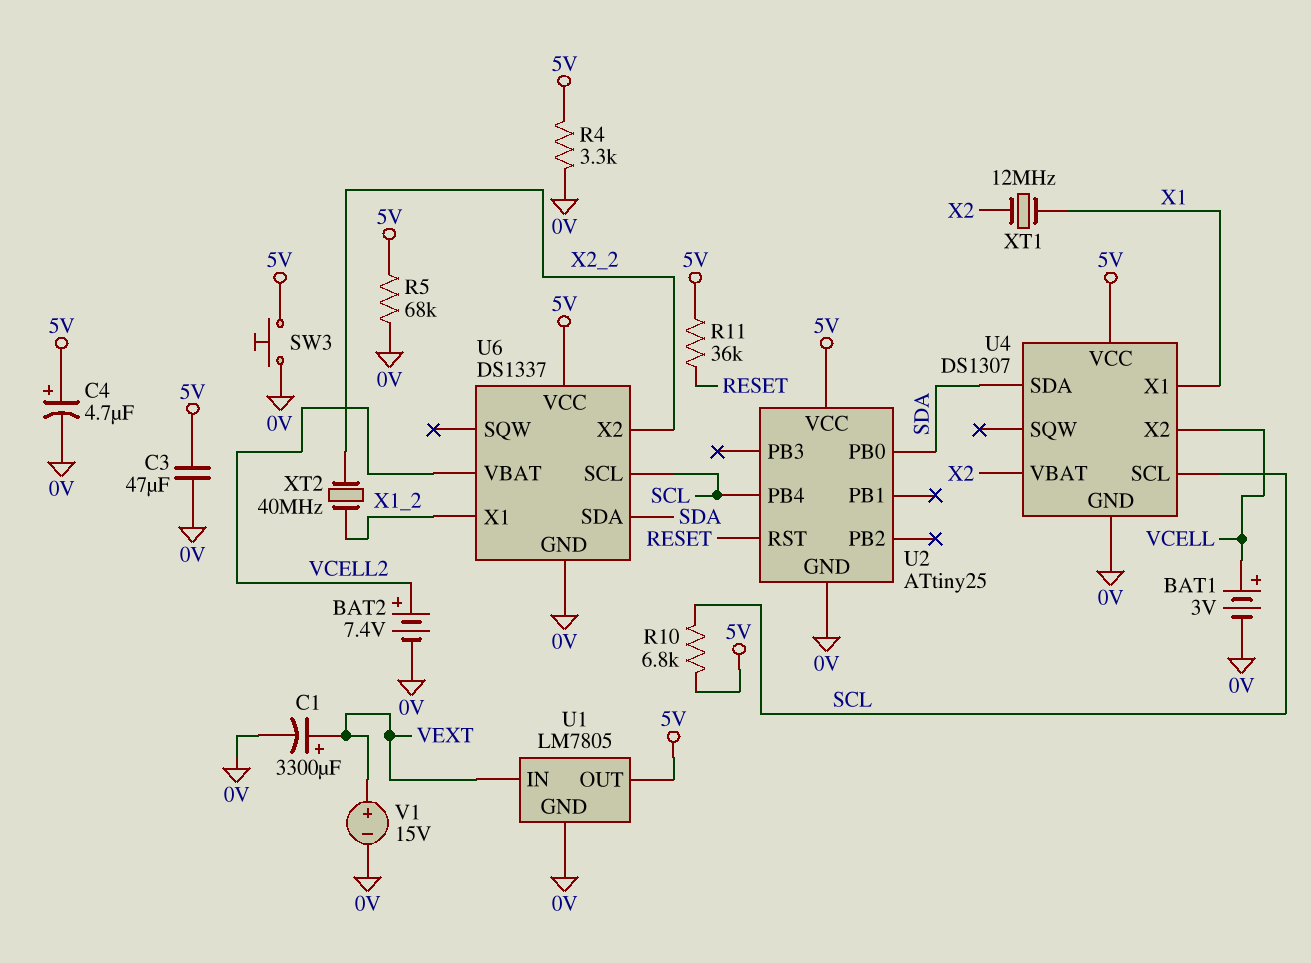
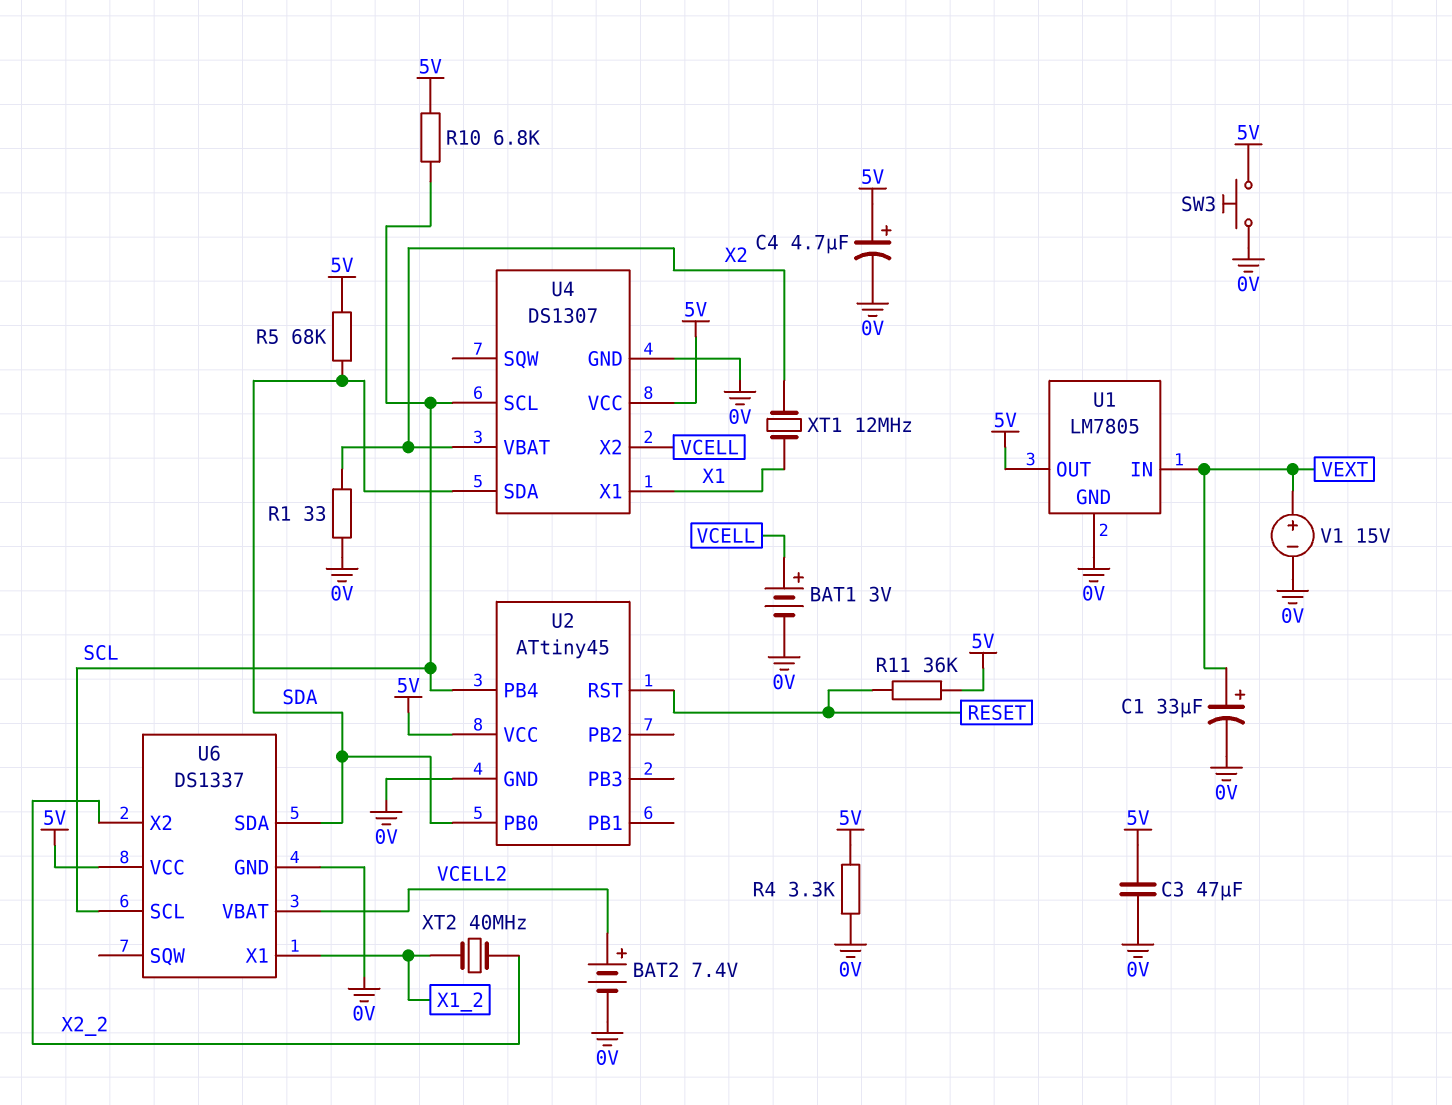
C1: 3300uF (plus VEXT, minus 0V) -> 33uF (plus VEXT, minus 0V)
R1: none -> 33 (0V, X2)
R5: 68k (0V, 5V) -> 68k (5V, SDA)
U2: ATtiny25 -> ATtiny45

